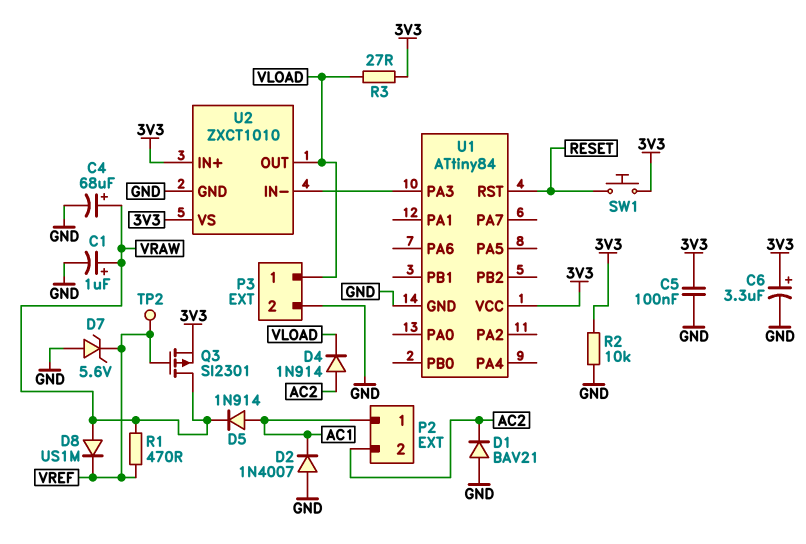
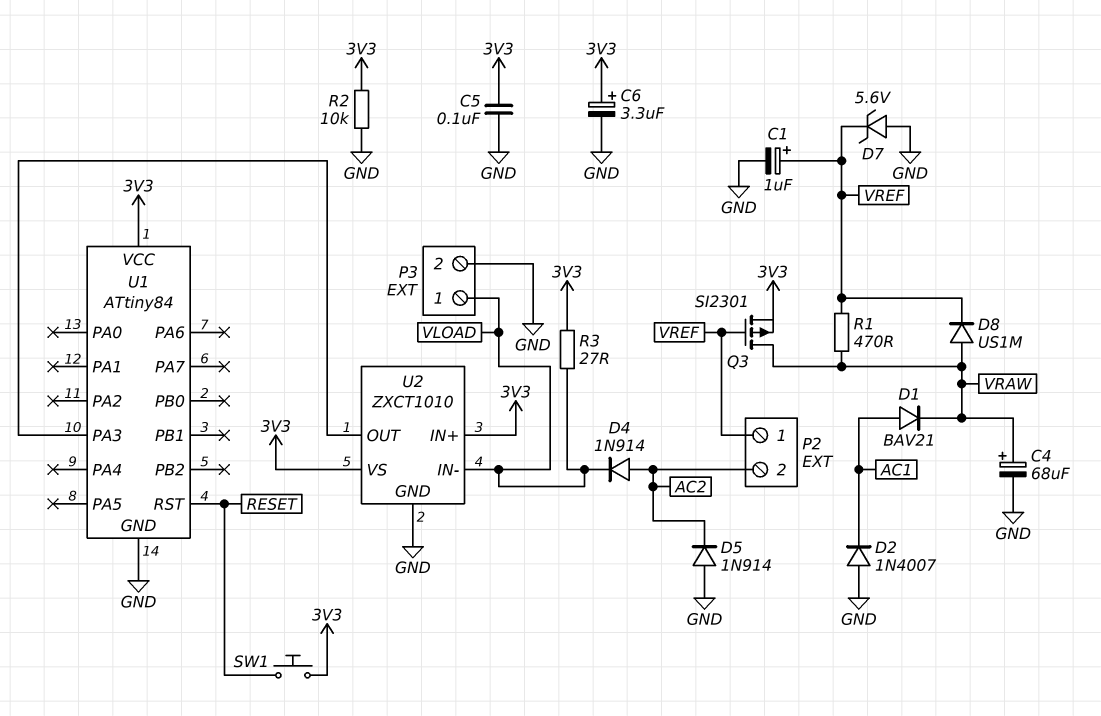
C1: 1uF (plus VRAW, minus GND) -> 1uF (plus VREF, minus GND)
D1: diode BAV21 (A GND, K AC2) -> diode BAV21 (A AC1, K VRAW)
D5: diode 1N914 (A AC1, K VRAW) -> diode 1N914 (A GND, K AC2)
P2 pin 1: AC1 -> VREF
TP2: test point (VREF) -> none
U2 pin IN-: U1/PA3 -> VLOAD
U2 pin OUT: VLOAD -> U1/PA3

